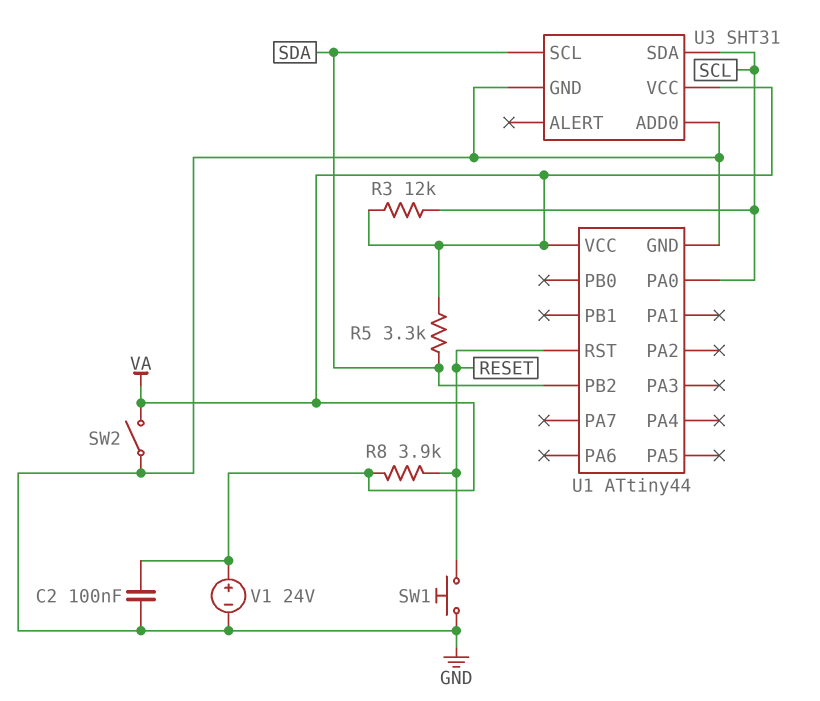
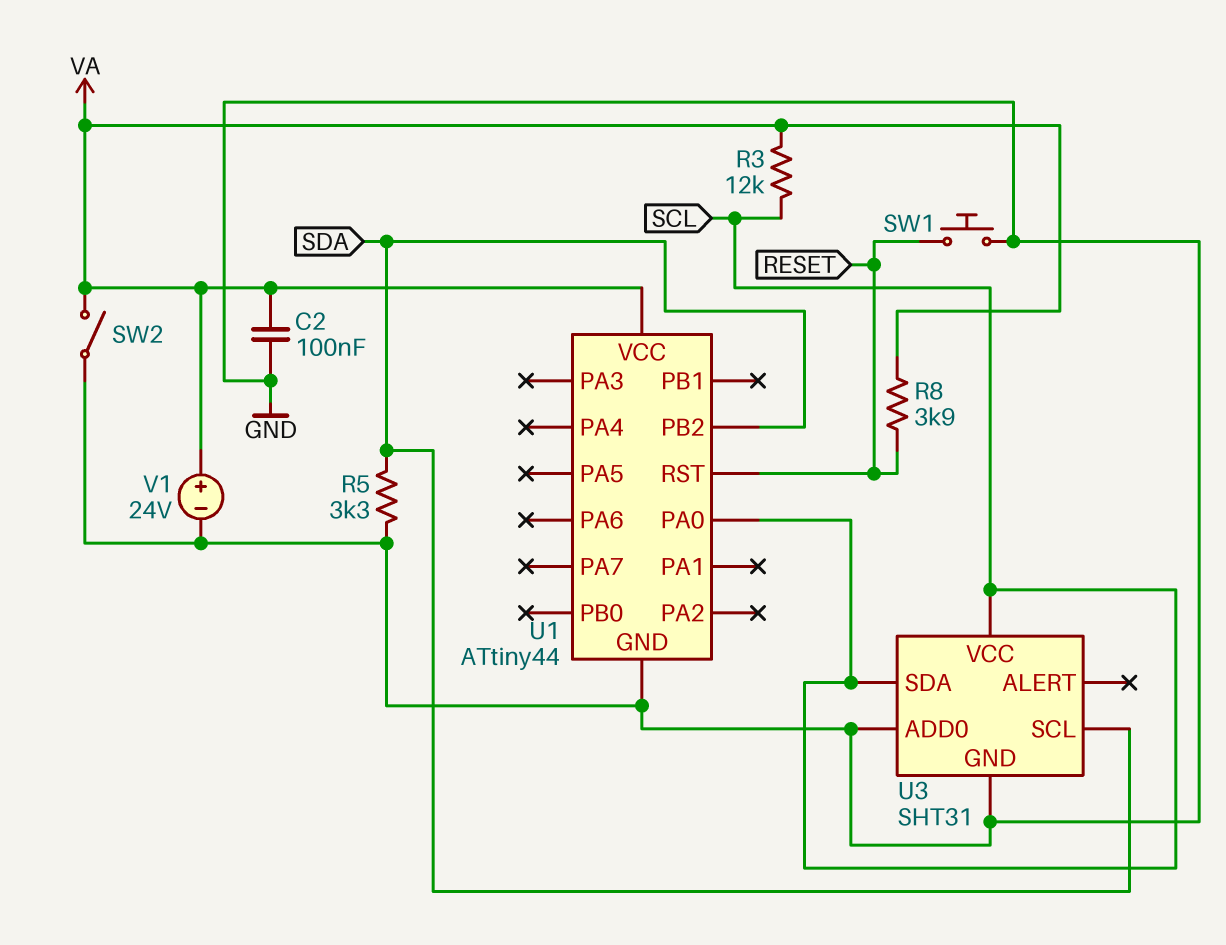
R5: 3.3k (SDA, VA) -> 3.3k (GND, SDA)
U3 pin VCC: VA -> SCL

